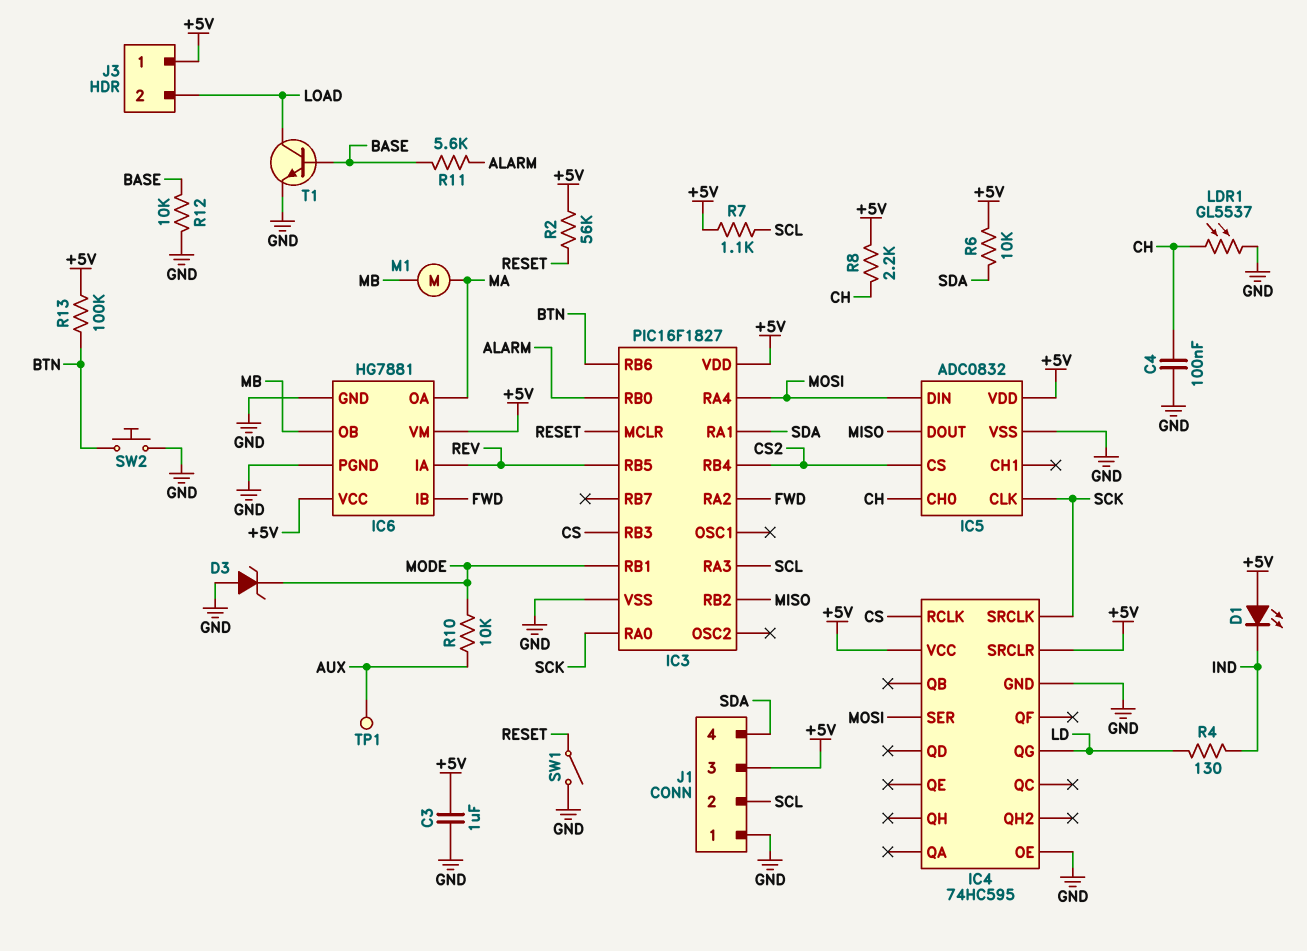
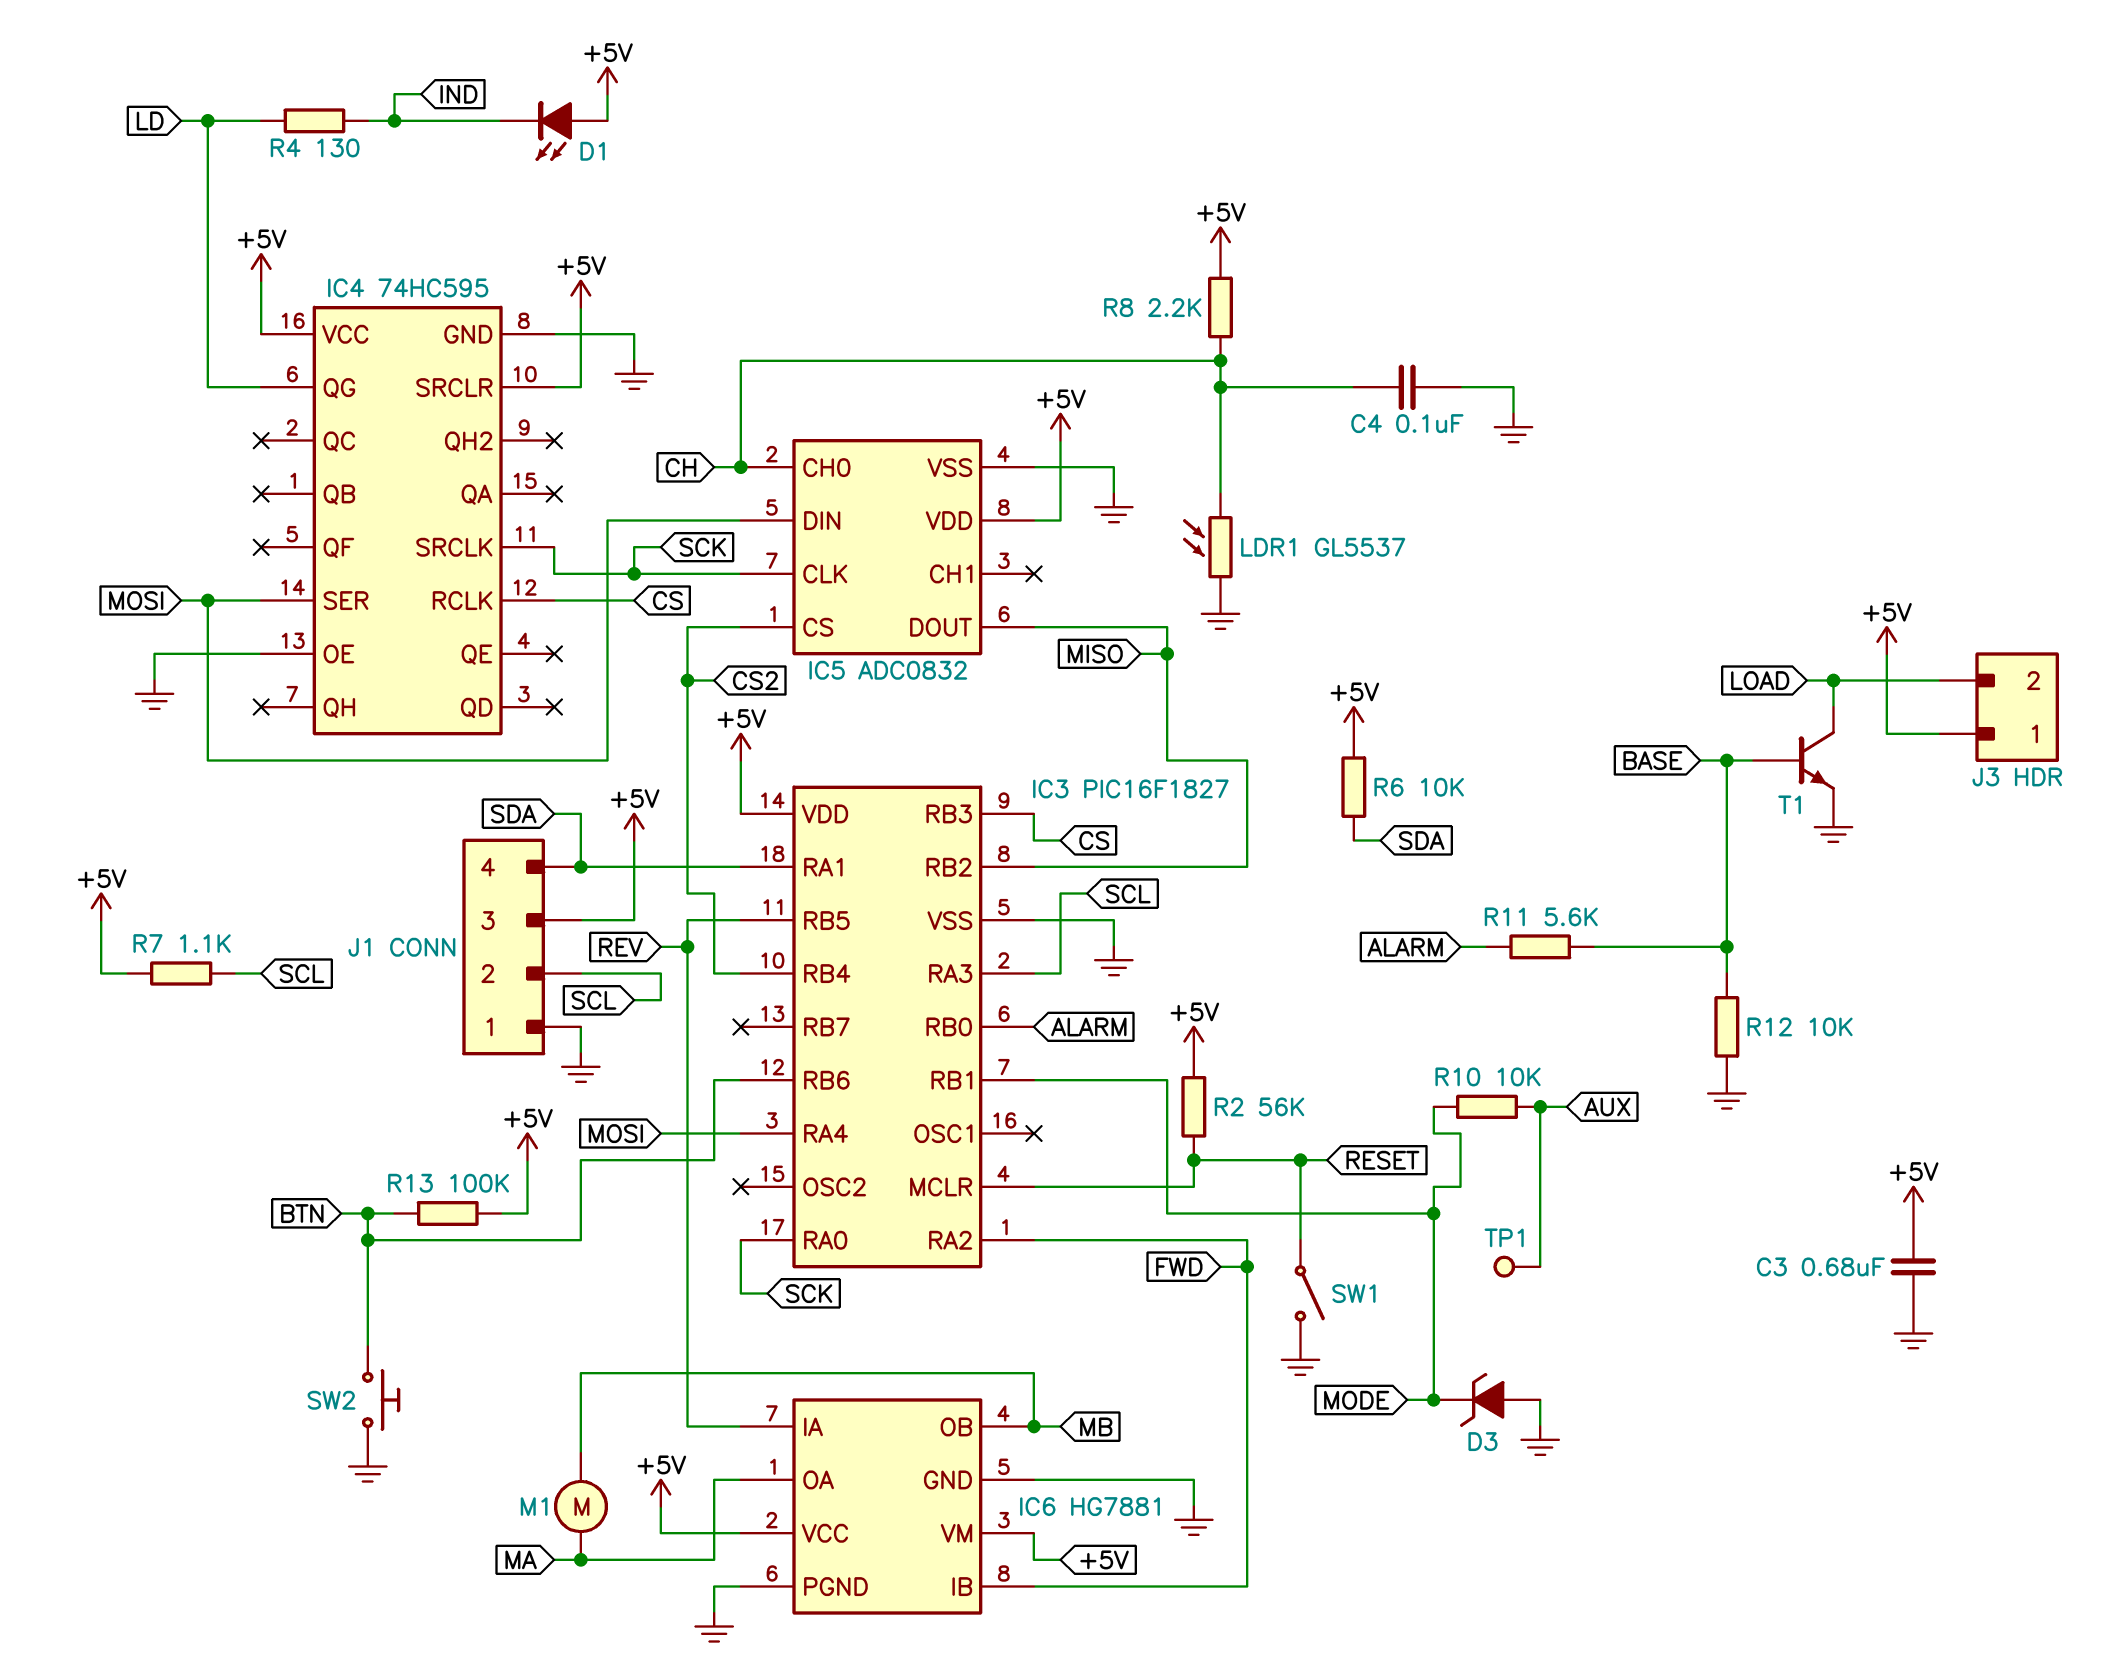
C3: 1uF (+5V, GND) -> 680nF (+5V, GND)

